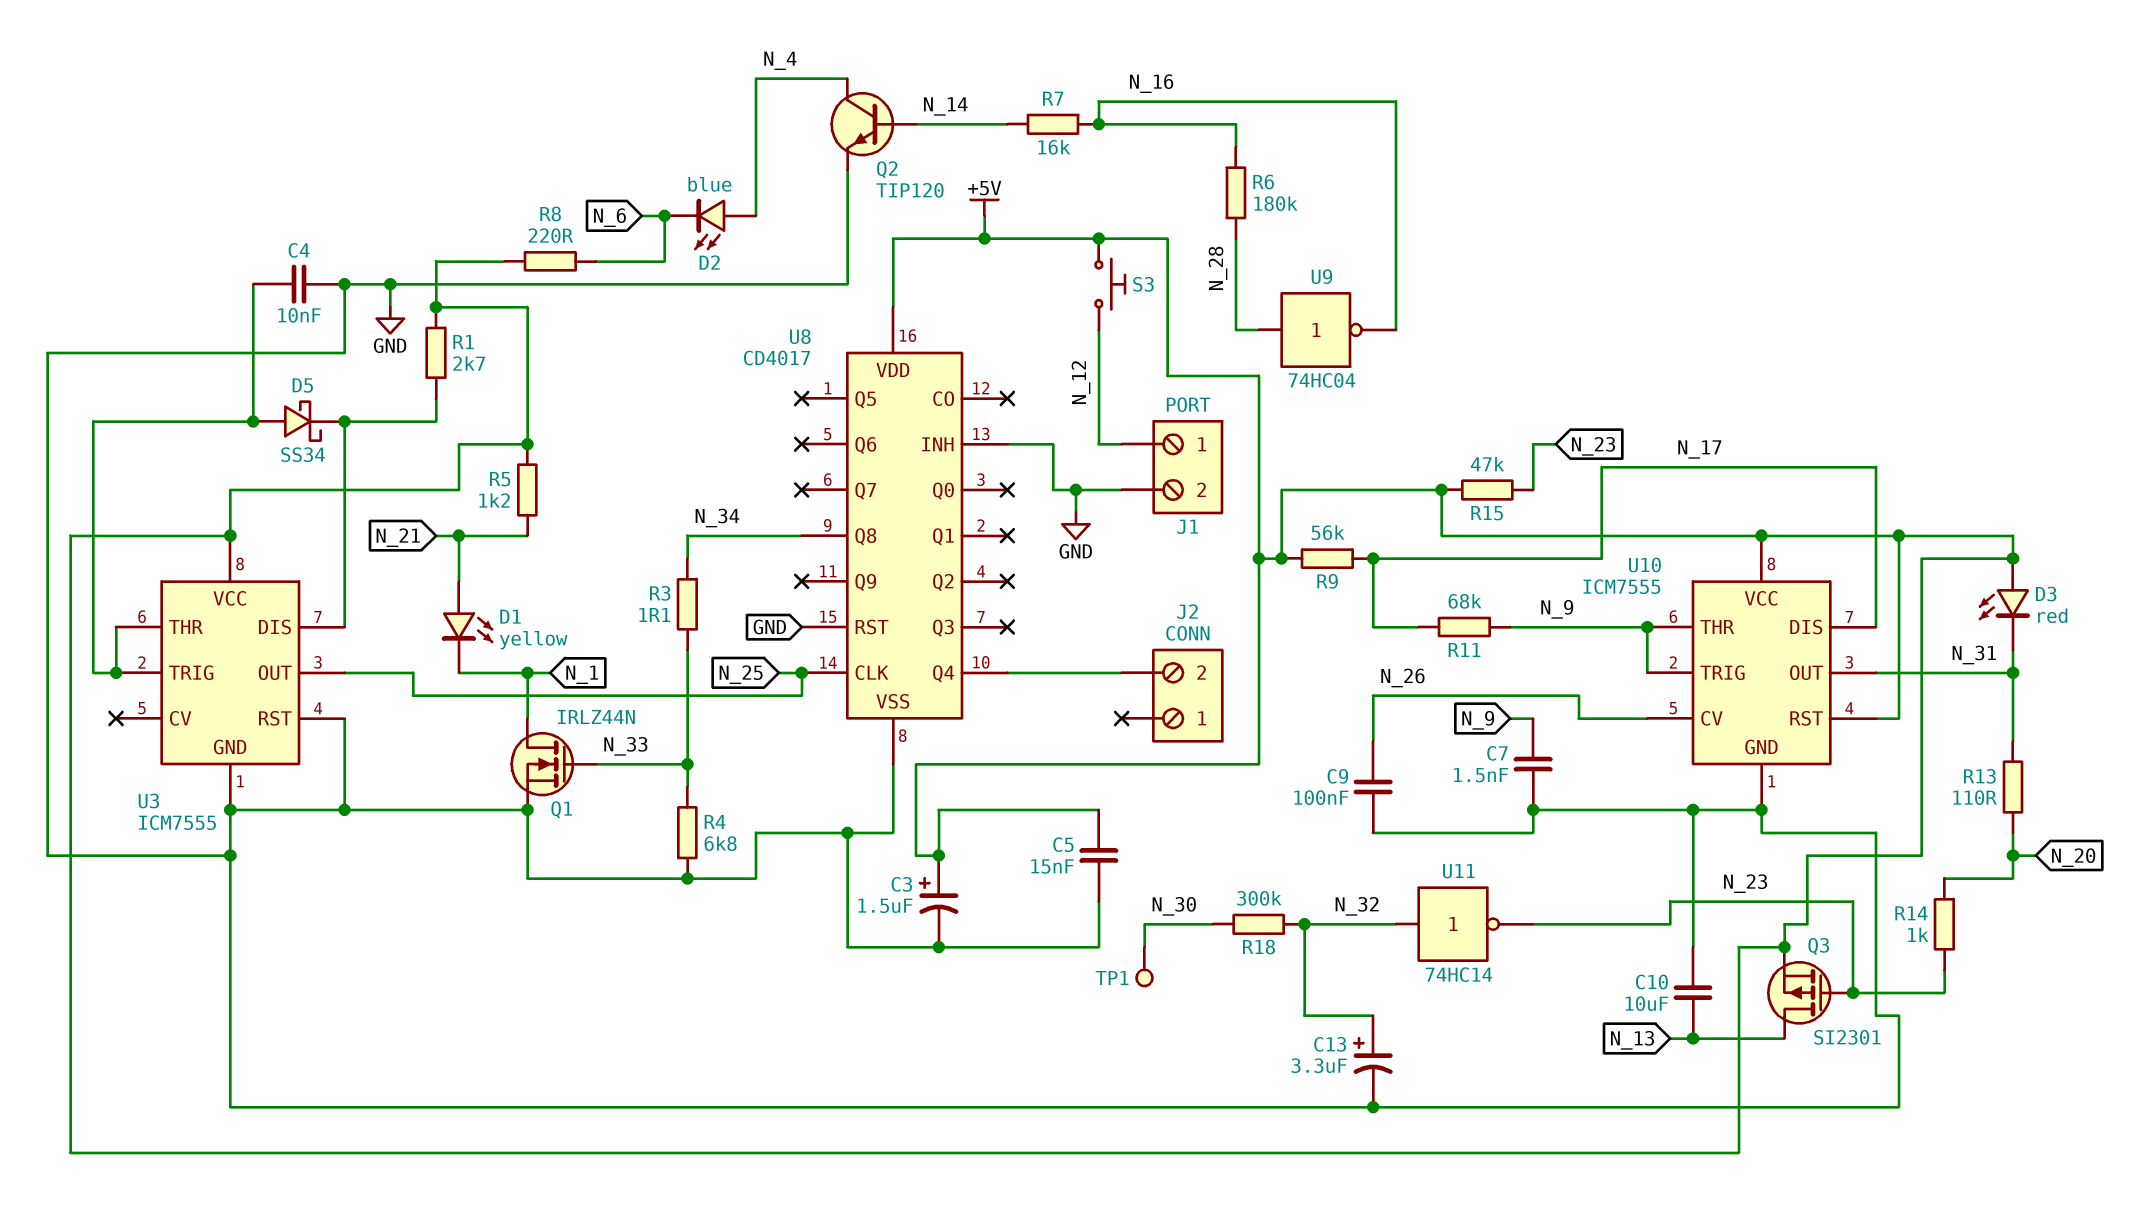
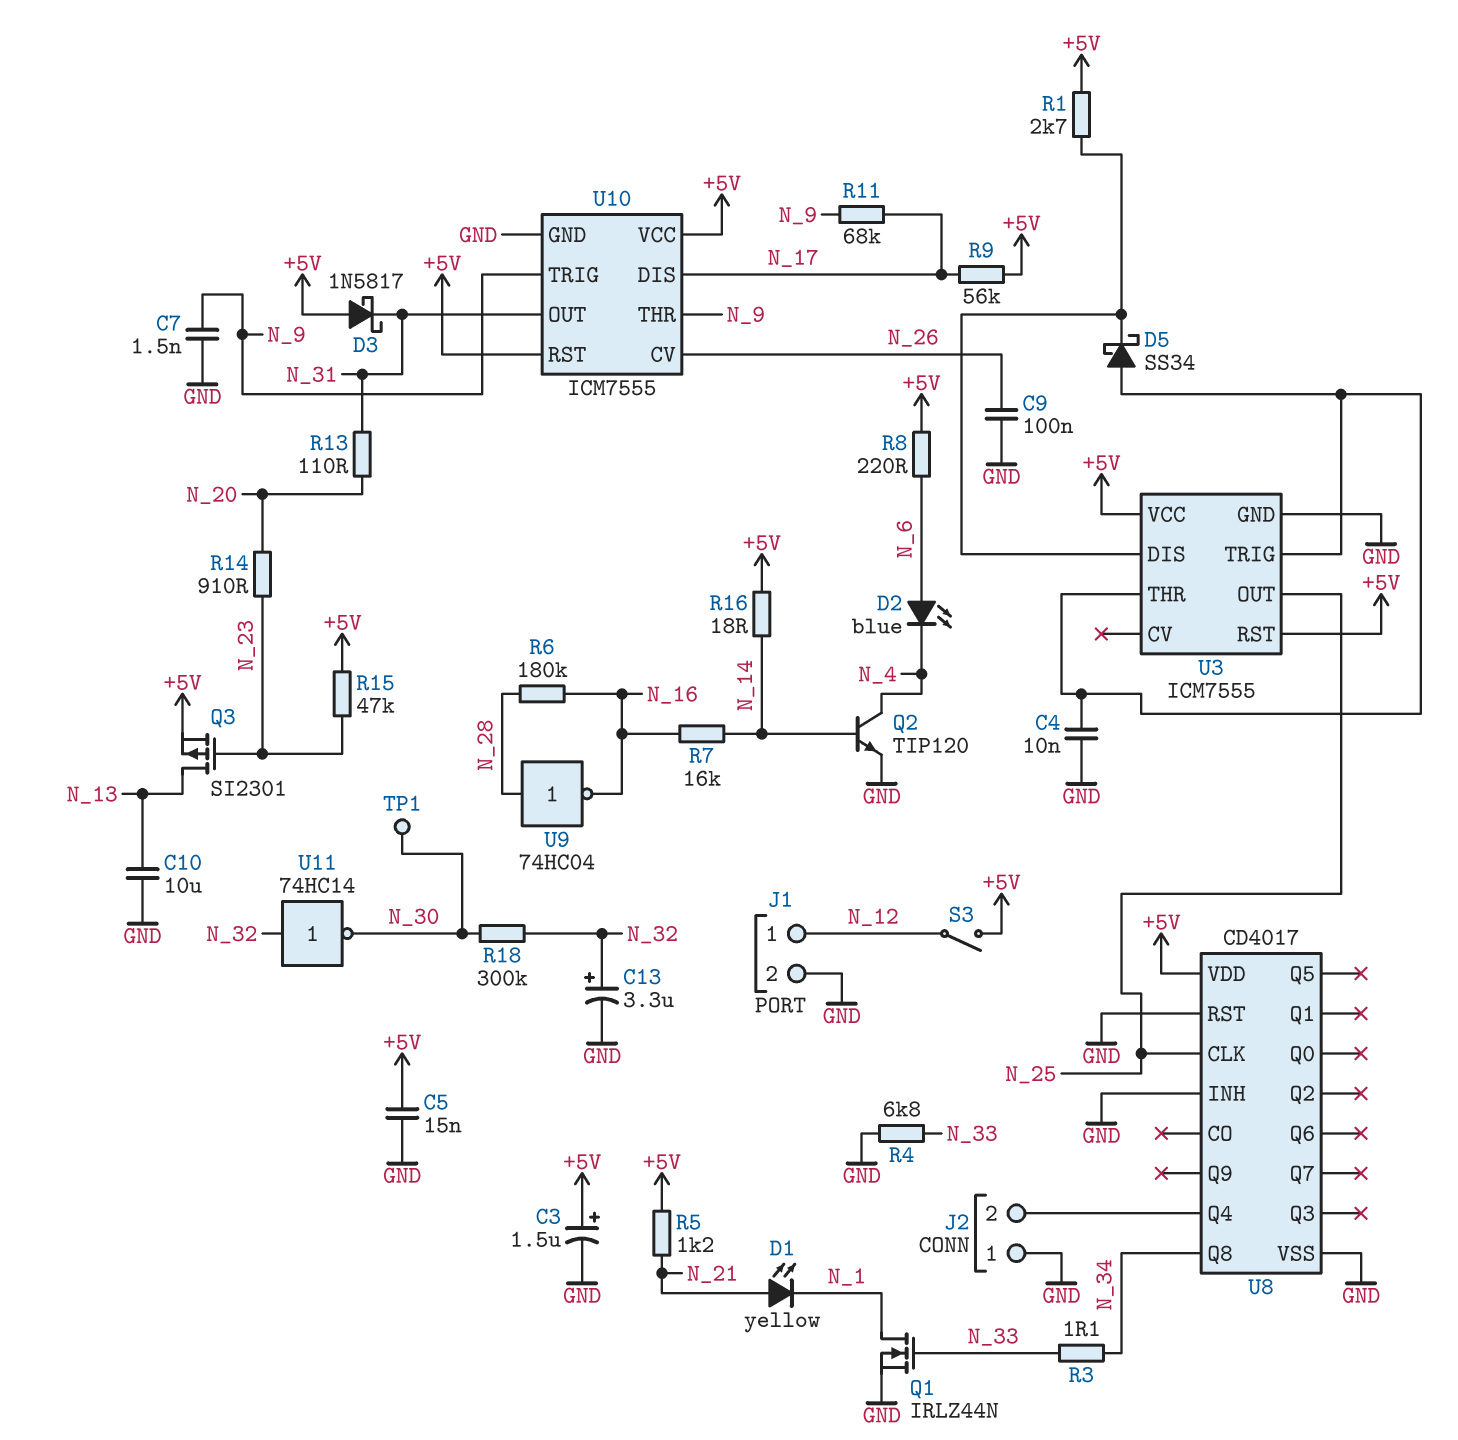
D2: LED blue (A N_4, K N_6) -> LED blue (A N_6, K N_4)
D3: LED red (A +5V, K N_31) -> schottky 1N5817 (A +5V, K N_31)
J2 pin 1: none -> GND
R14: 1k (N_20, N_23) -> 910 (N_20, N_23)
R16: none -> 18 (+5V, N_14)
S3: button (+5V, N_12) -> switch (+5V, N_12)
U3 pin RST: GND -> +5V
U11: NOT 74HC14 (in N_32, out N_23) -> NOT 74HC14 (in N_32, out N_30)

